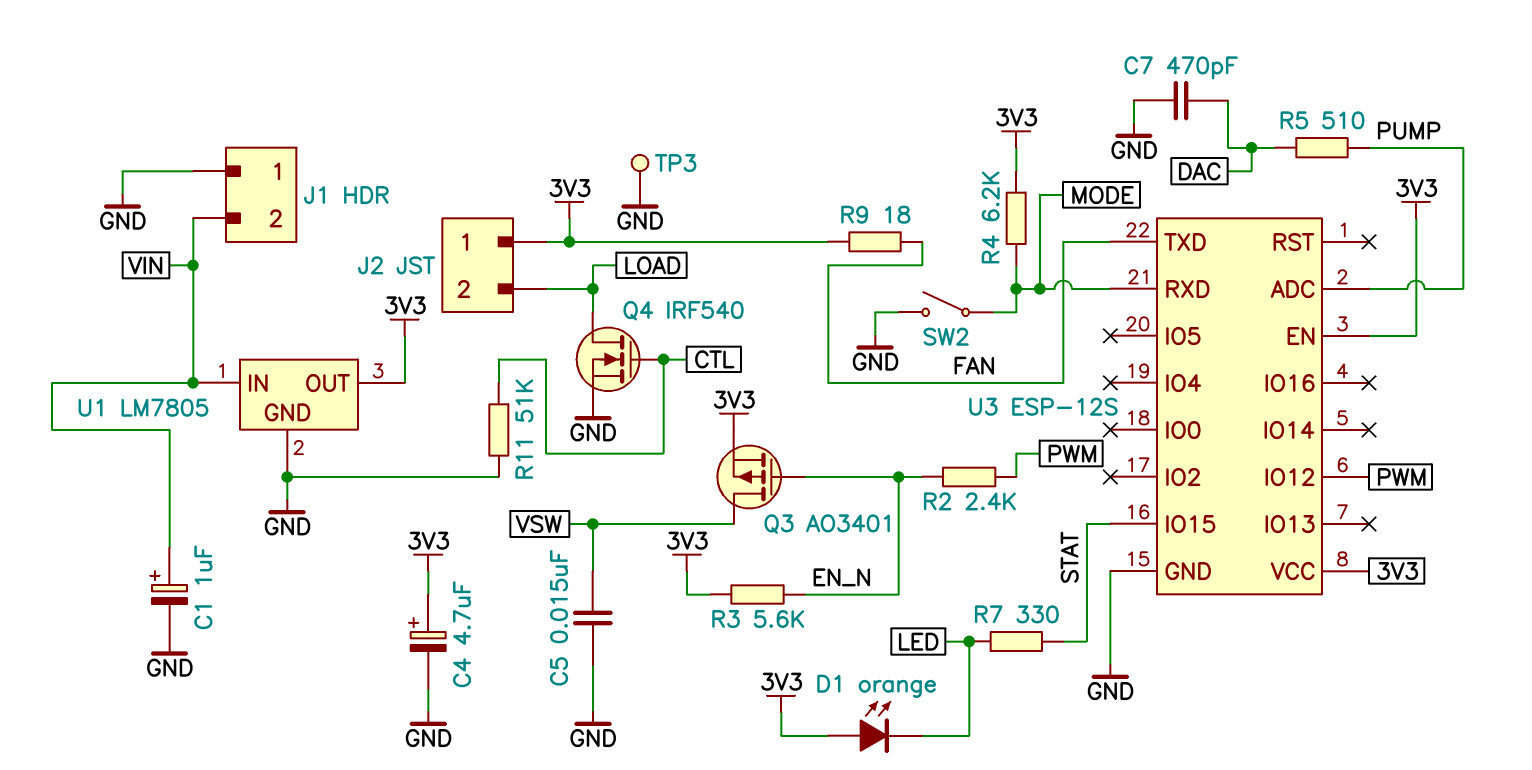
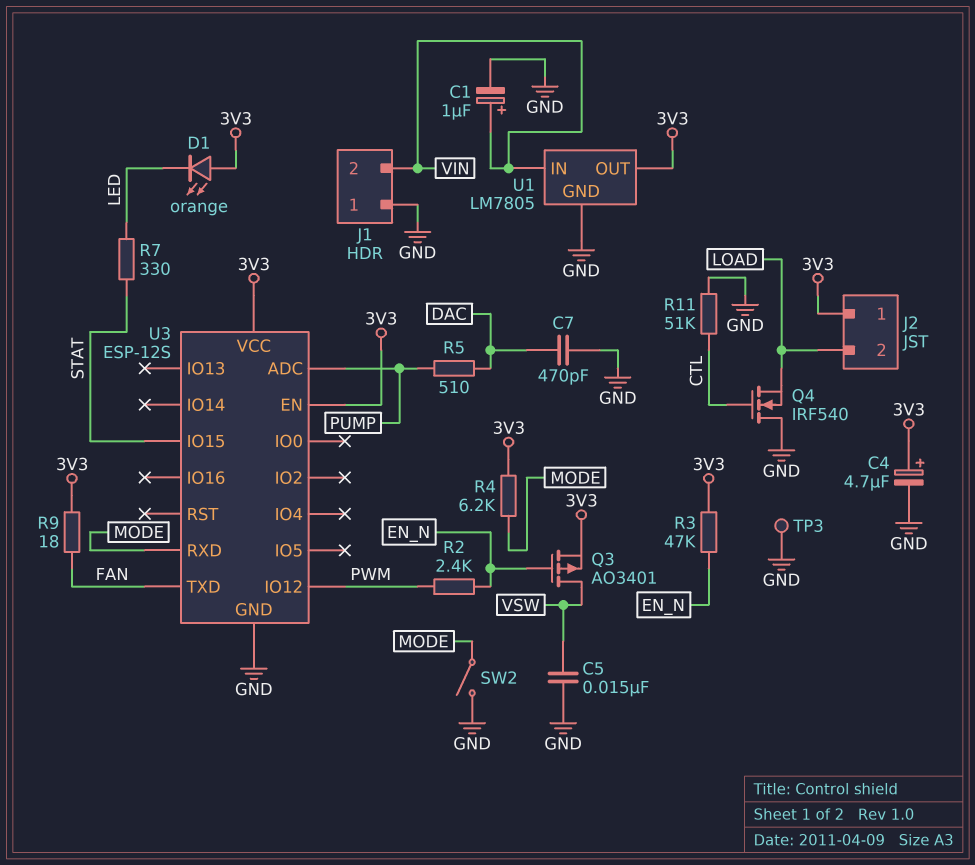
Q4: NMOS IRF540 (G CTL, D LOAD, S GND) -> NMOS IRF540 (G CTL, D GND, S LOAD)
R3: 5.6k (3V3, EN_N) -> 47k (3V3, EN_N)

